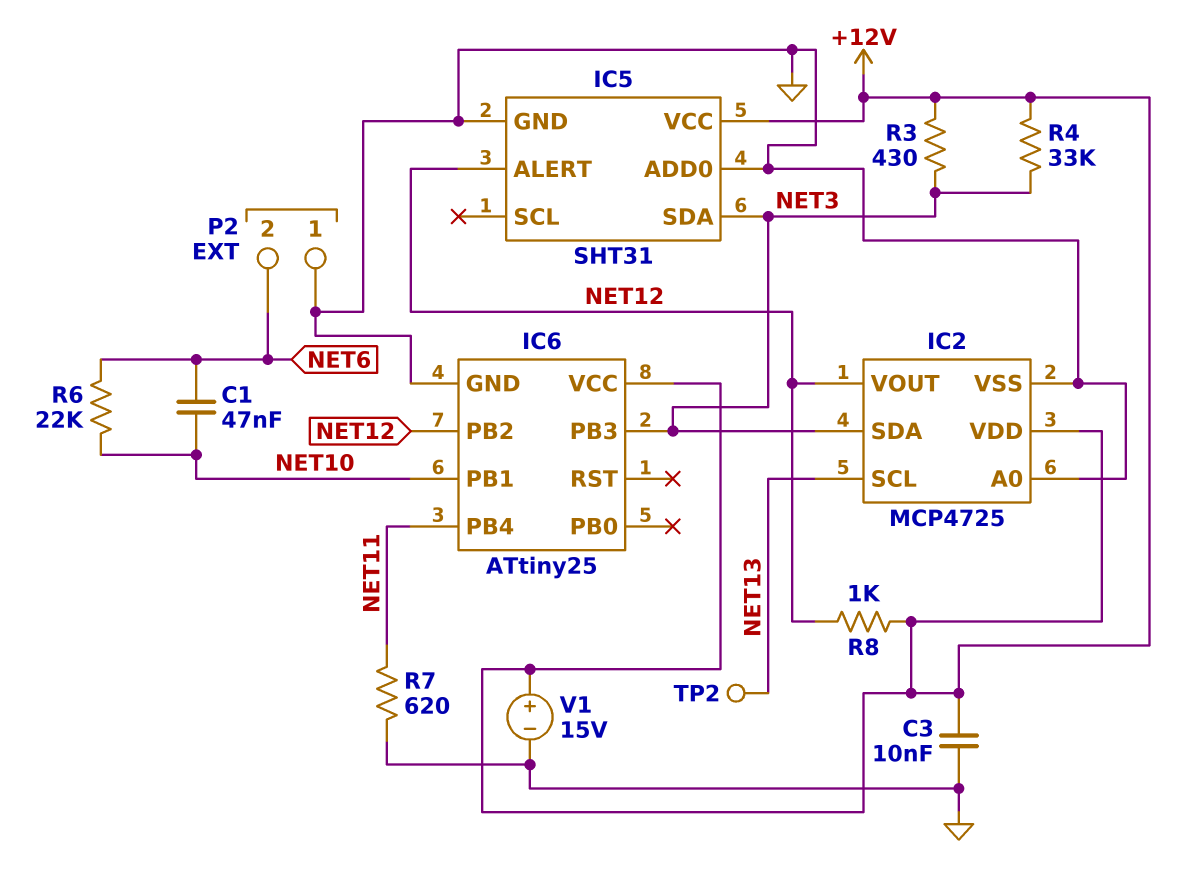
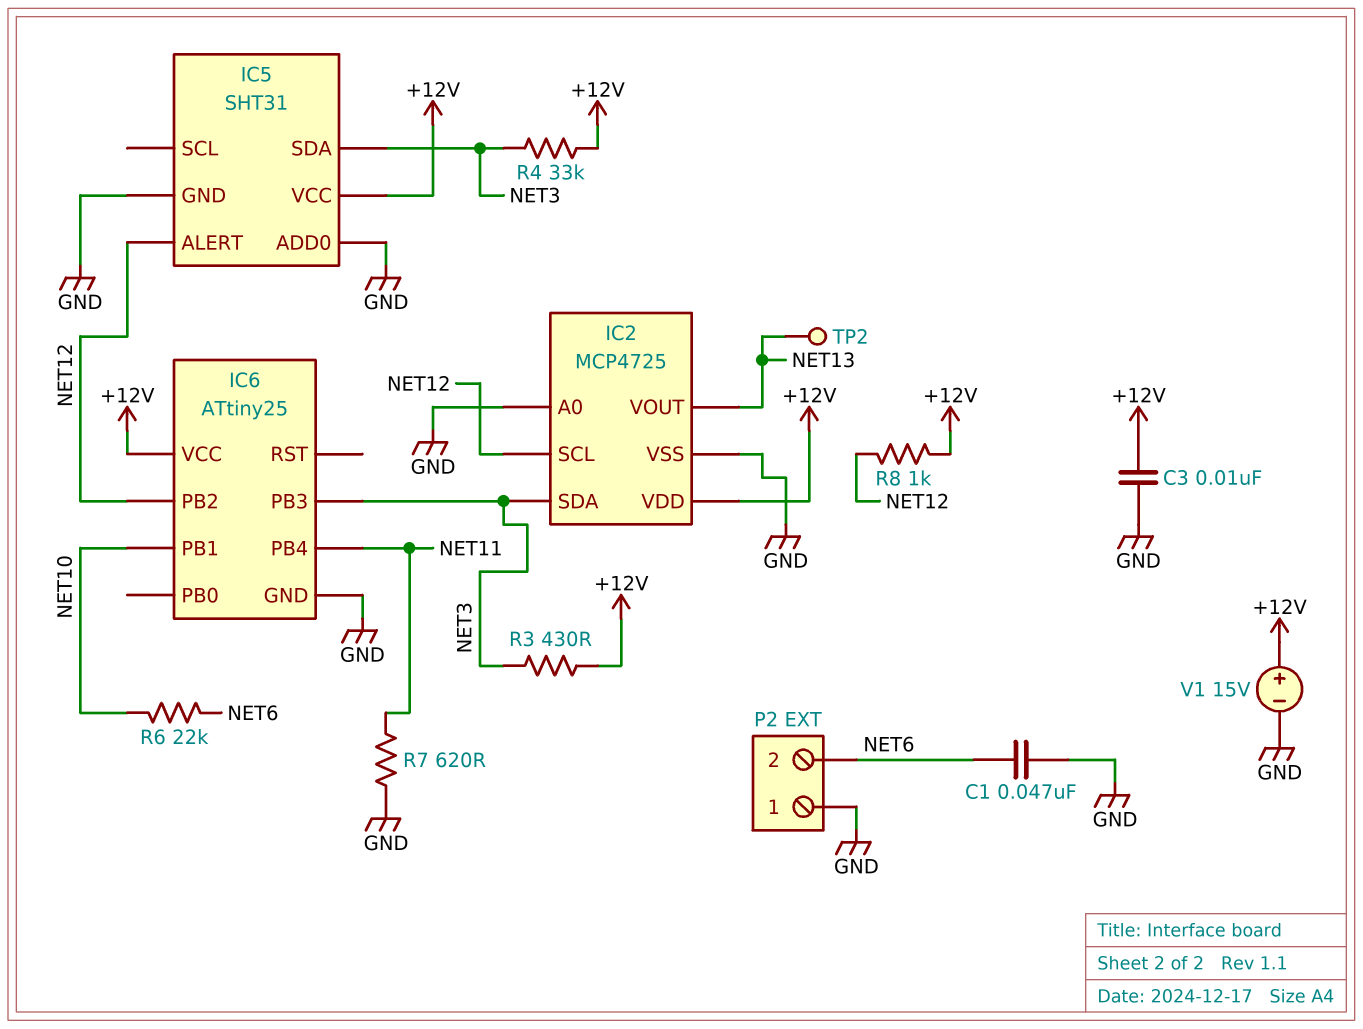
C1: 47nF (NET6, NET10) -> 47nF (GND, NET6)
IC2 pin SCL: NET13 -> NET12
IC2 pin VOUT: NET12 -> NET13

